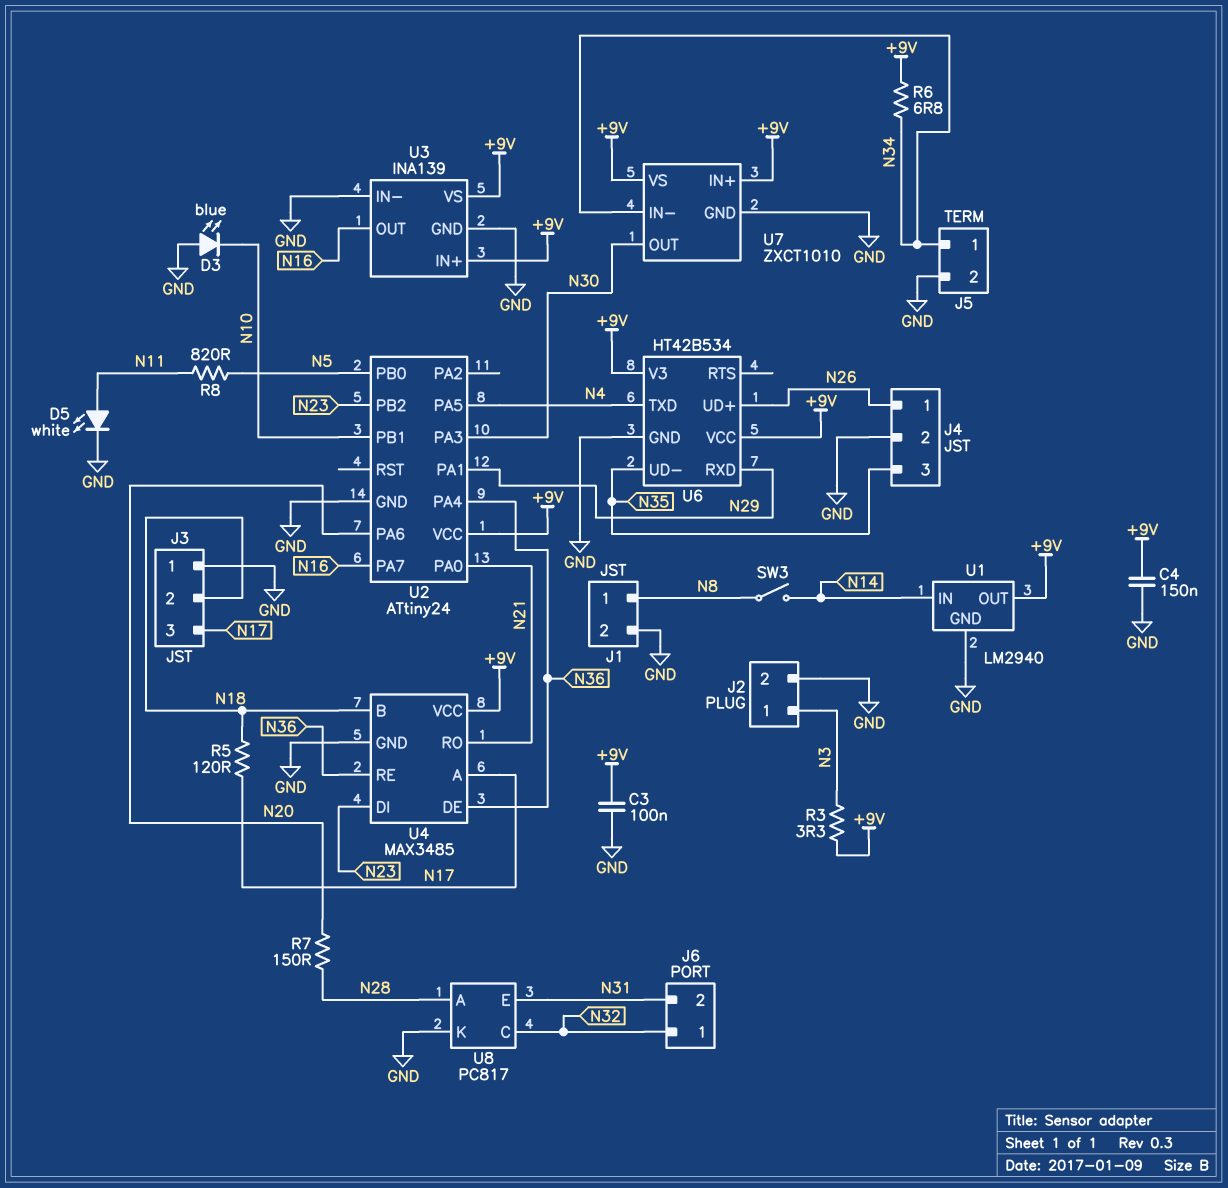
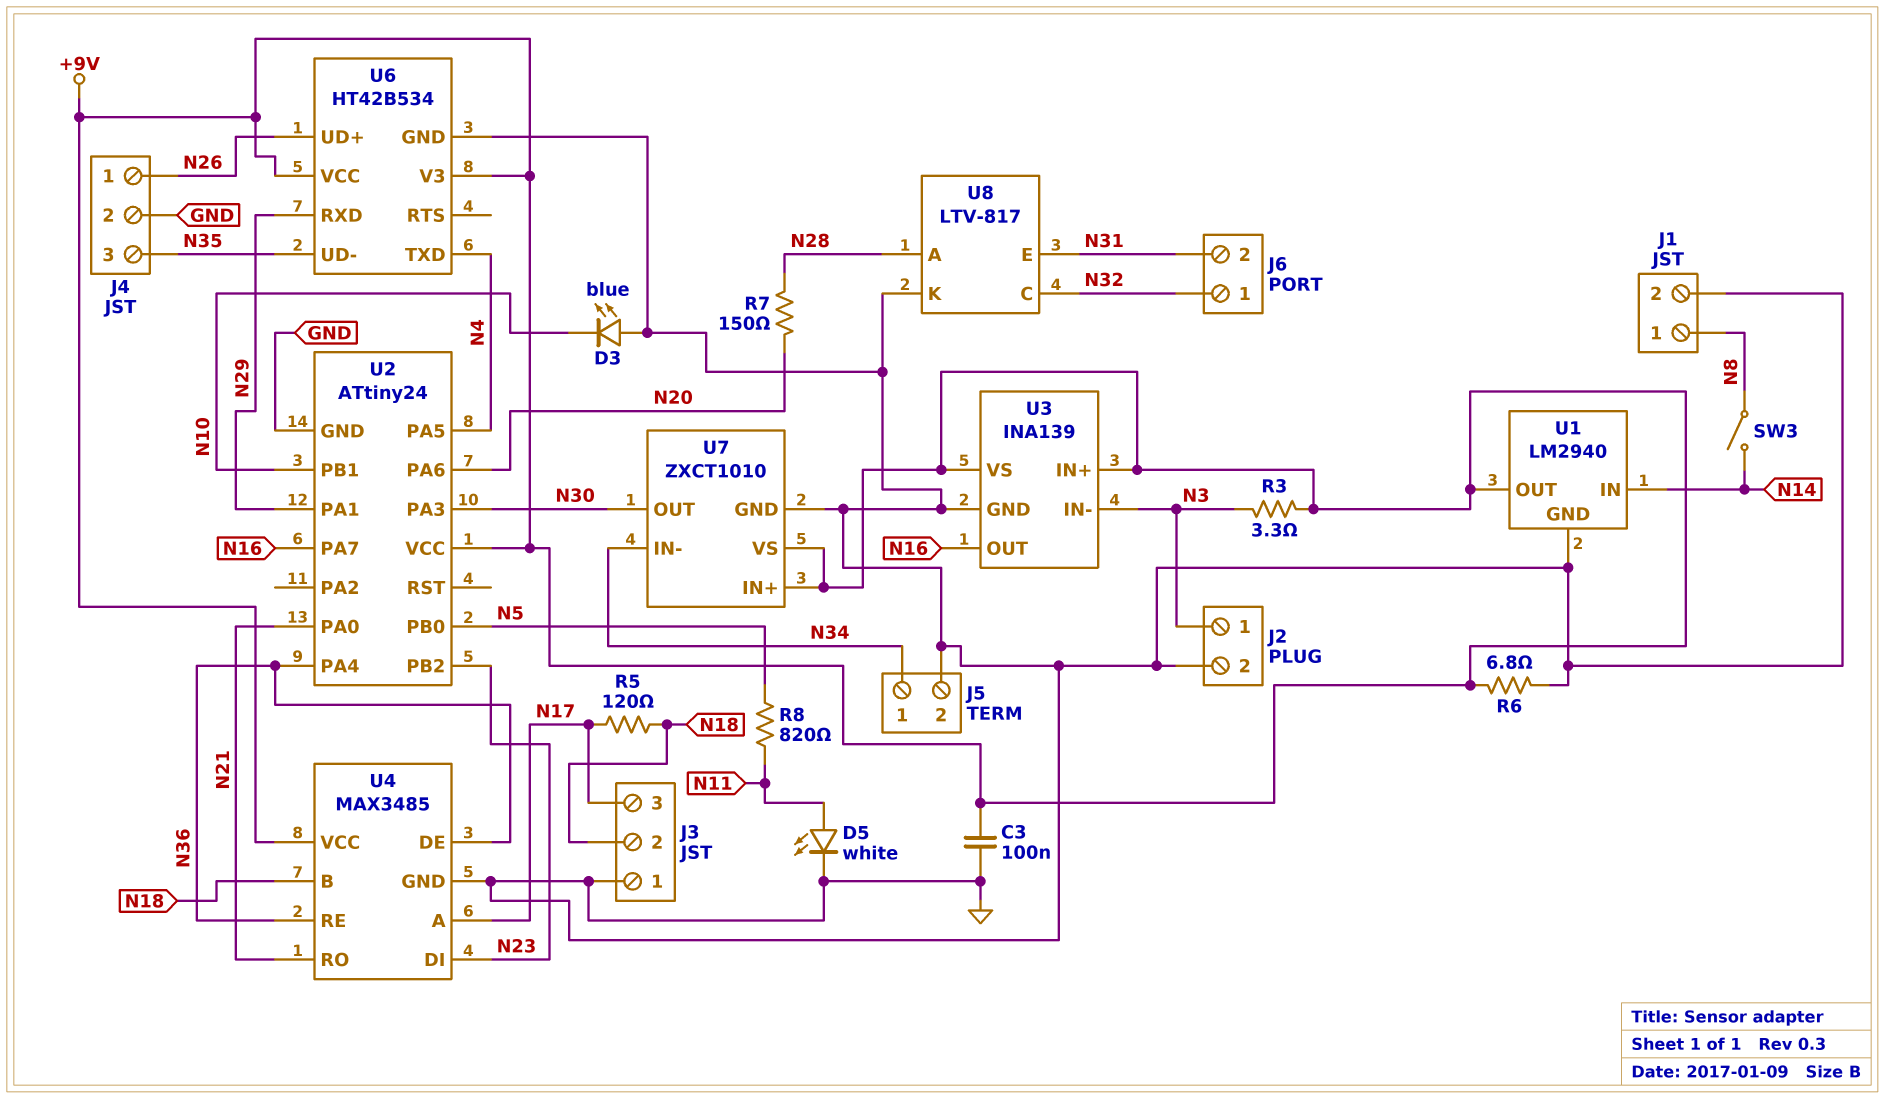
C4: 150nF (+9V, GND) -> none
R6: 6.8 (+9V, N34) -> 6.8 (+9V, GND)
U3 pin IN-: GND -> N3
U8: PC817 -> LTV-817

